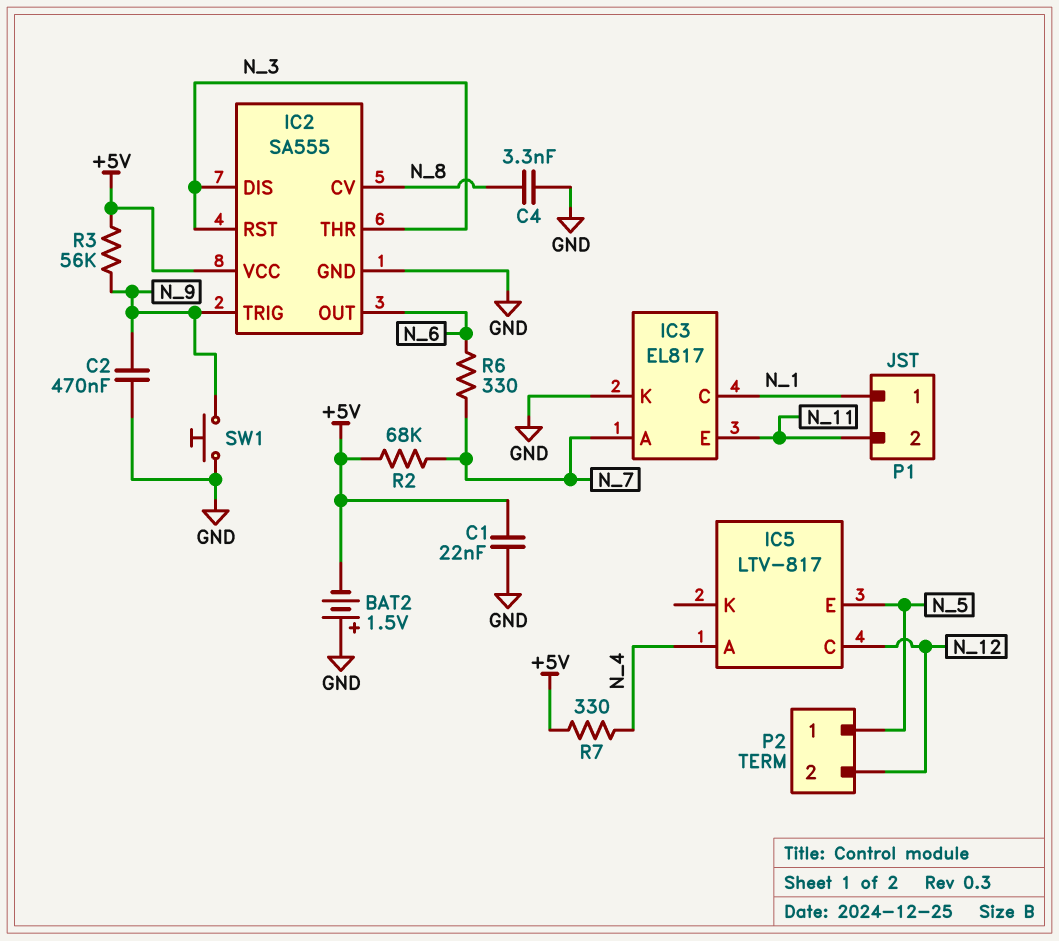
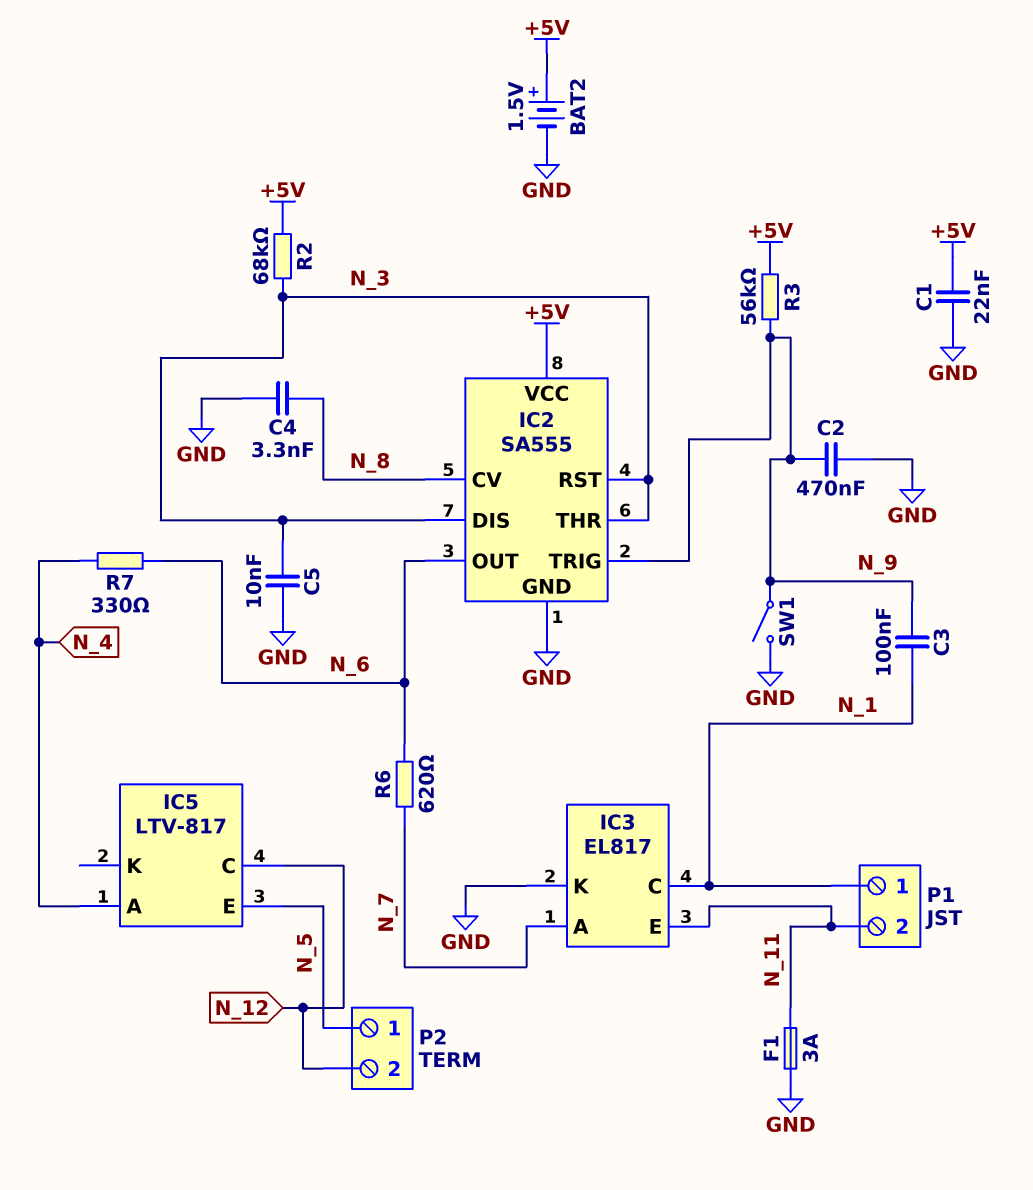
BAT2: 1.5V (plus GND, minus +5V) -> 1.5V (plus +5V, minus GND)
C3: none -> 100nF (N_1, N_9)
C5: none -> 10nF (GND, N_3)
F1: none -> 3A (GND, N_11)
R2: 68k (+5V, N_7) -> 68k (+5V, N_3)
R6: 330 (N_6, N_7) -> 620 (N_6, N_7)
R7: 330 (+5V, N_4) -> 330 (N_4, N_6)
SW1: button (GND, N_9) -> switch (GND, N_9)

